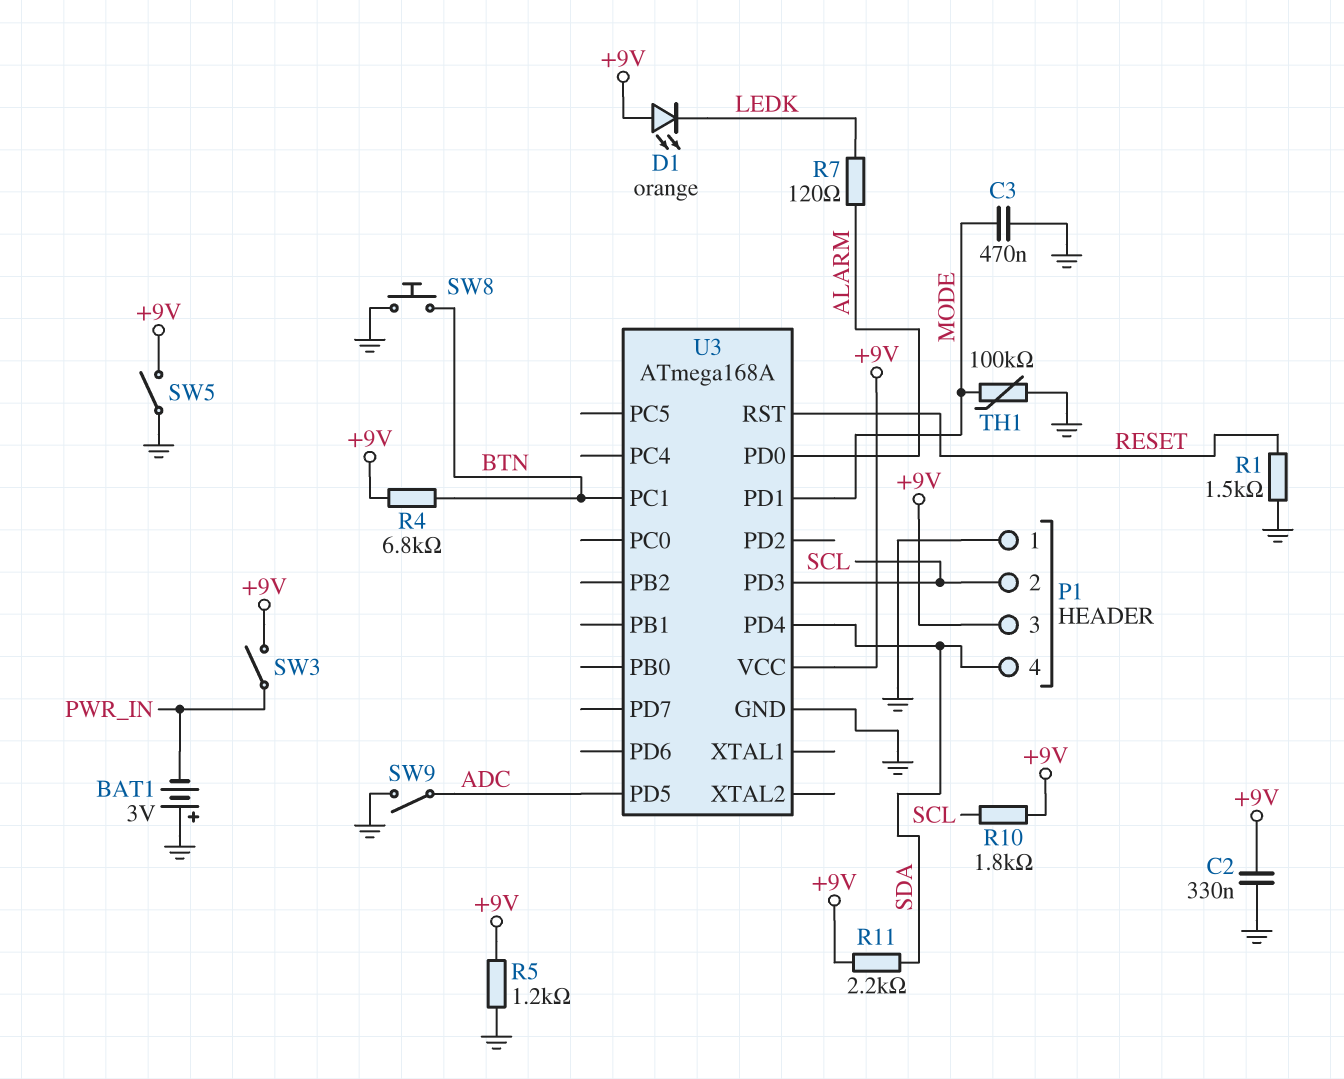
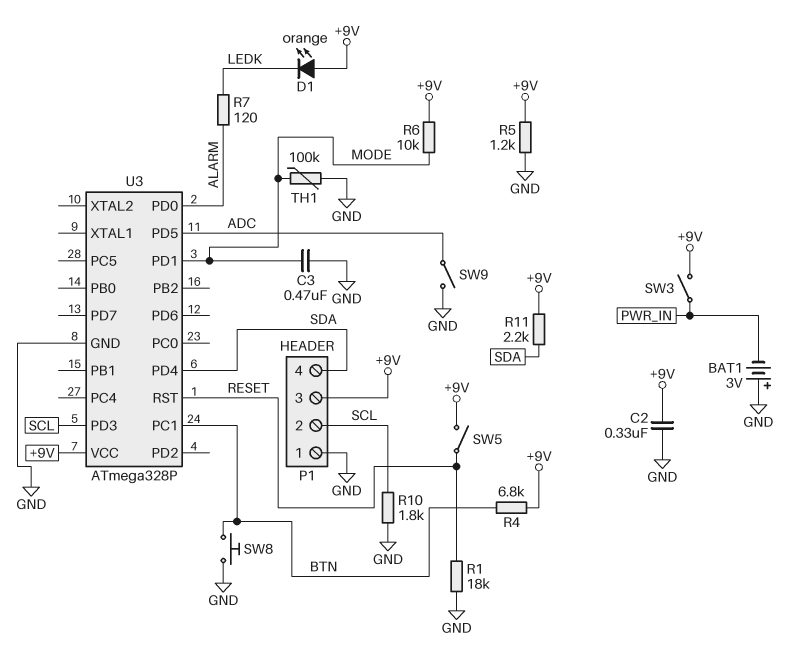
R1: 1.5k (GND, RESET) -> 18k (GND, RESET)
R6: none -> 10k (+9V, MODE)
R10: 1.8k (+9V, SCL) -> 1.8k (GND, SCL)
SW5: switch (+9V, GND) -> switch (+9V, RESET)
U3: ATmega168A -> ATmega328P

